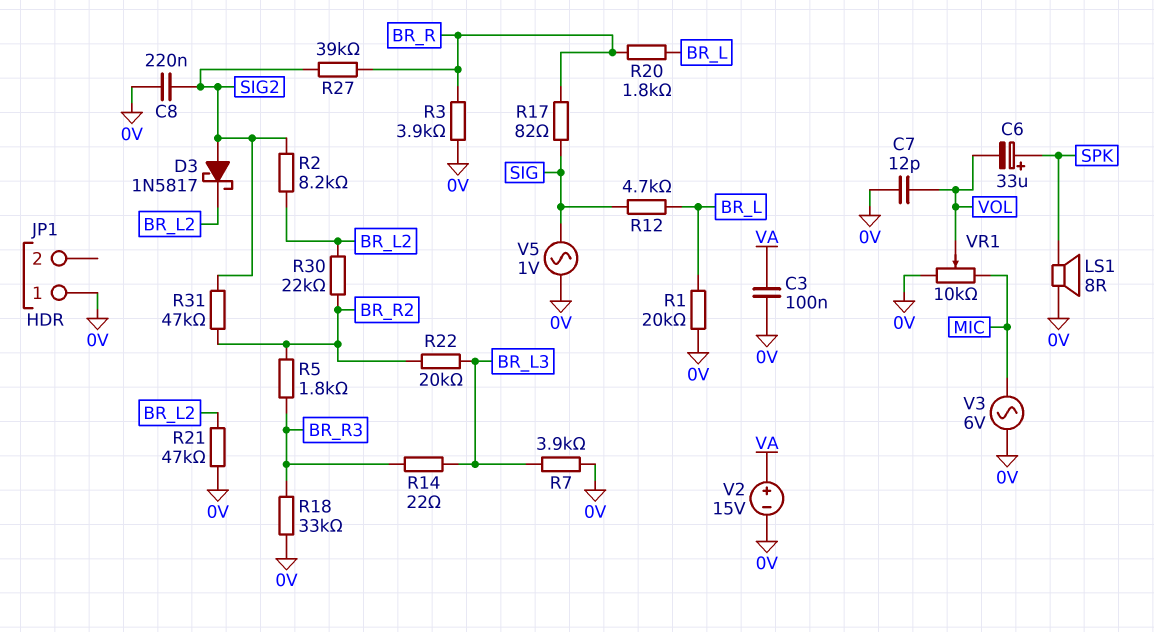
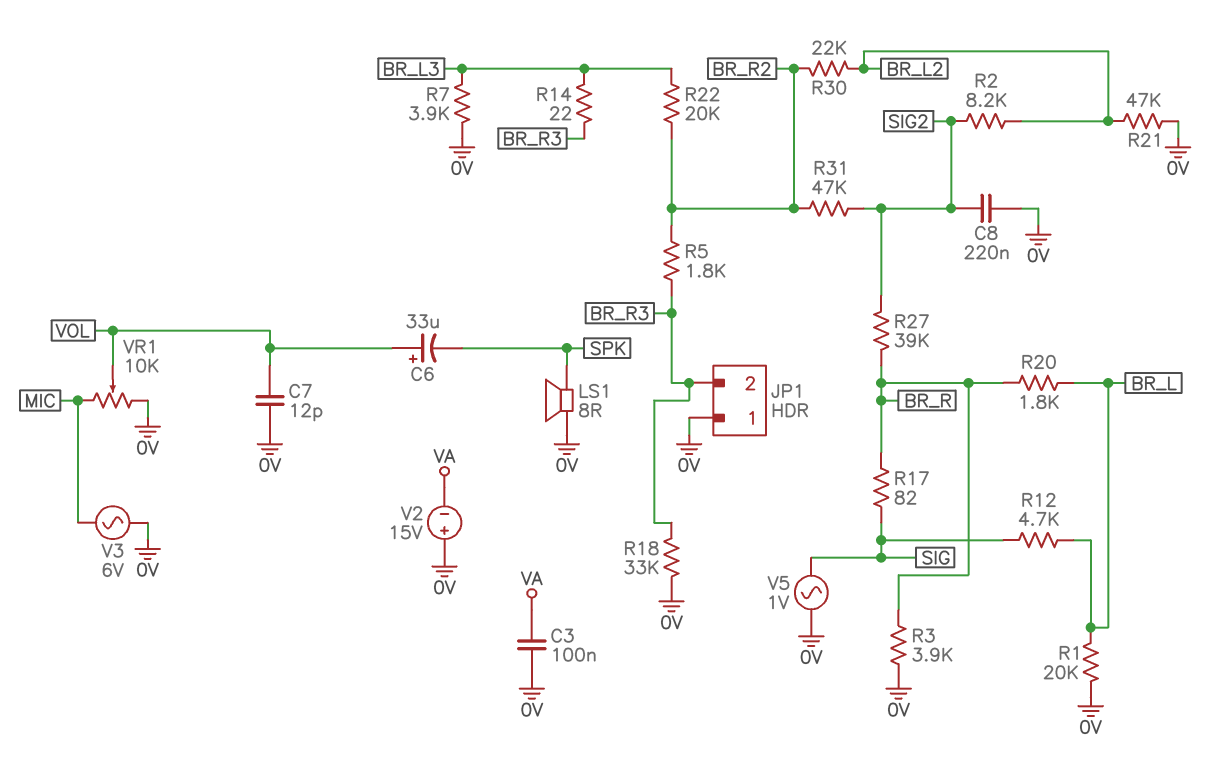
C6: 33uF (plus SPK, minus VOL) -> 33uF (plus VOL, minus SPK)
D3: schottky 1N5817 (A SIG2, K BR_L2) -> none
JP1 pin 2: none -> BR_R3
V2: 15V (plus VA, minus 0V) -> 15V (plus 0V, minus VA)

